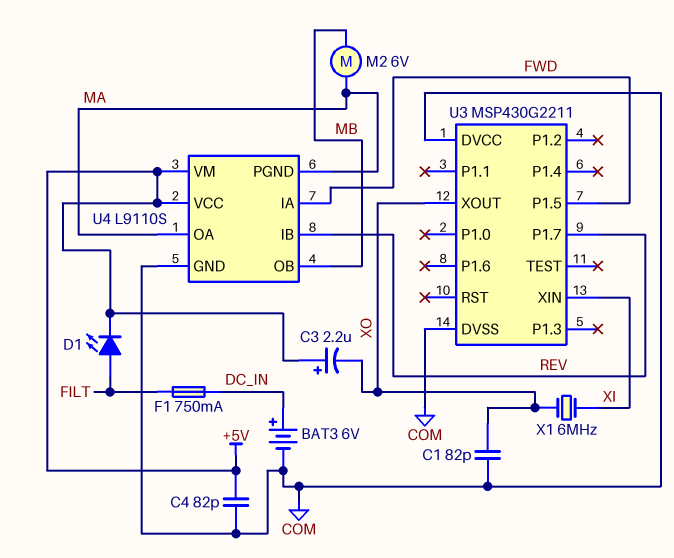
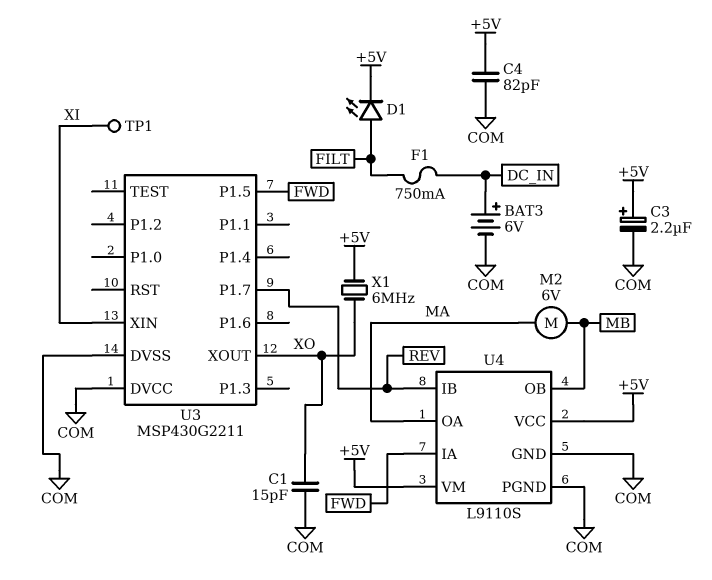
C1: 82pF (COM, XO) -> 15pF (COM, XO)
C3: 2.2uF (plus +5V, minus XO) -> 2.2uF (plus +5V, minus COM)
TP1: none -> test point (XI)
U4 pin PGND: MA -> COM
X1: 6MHz (XI, XO) -> 6MHz (+5V, XO)

